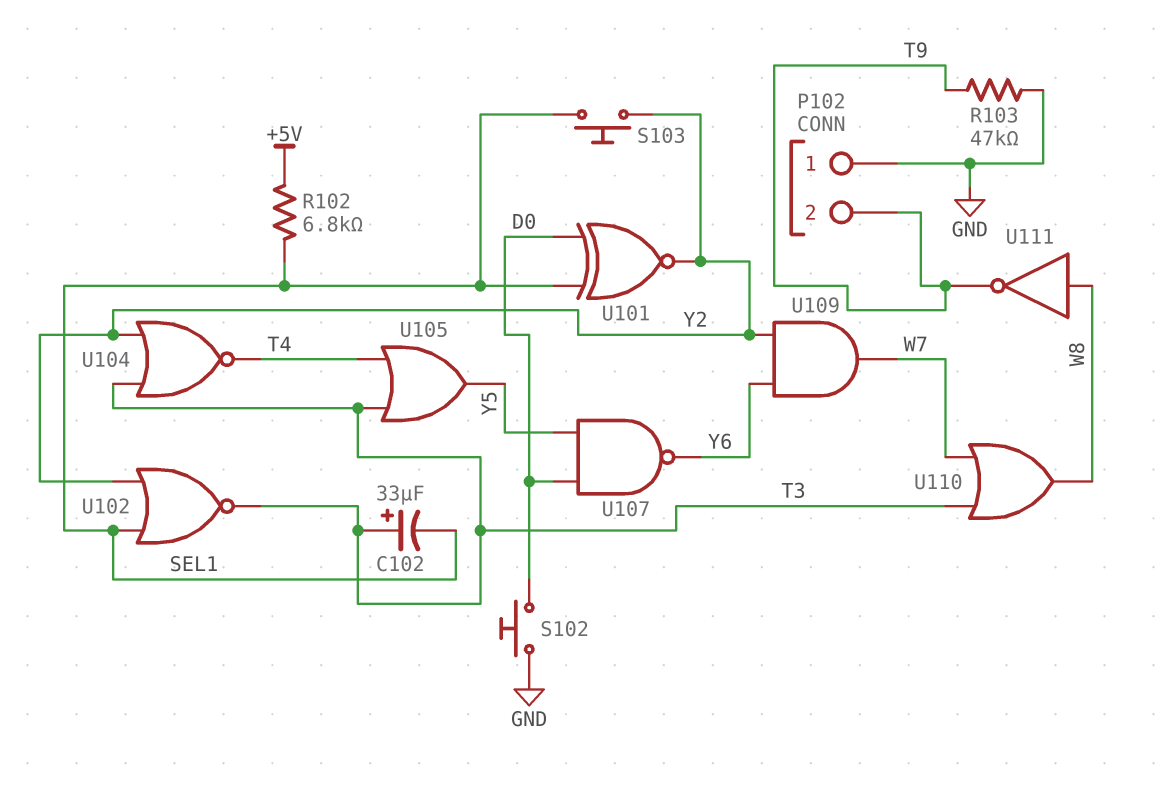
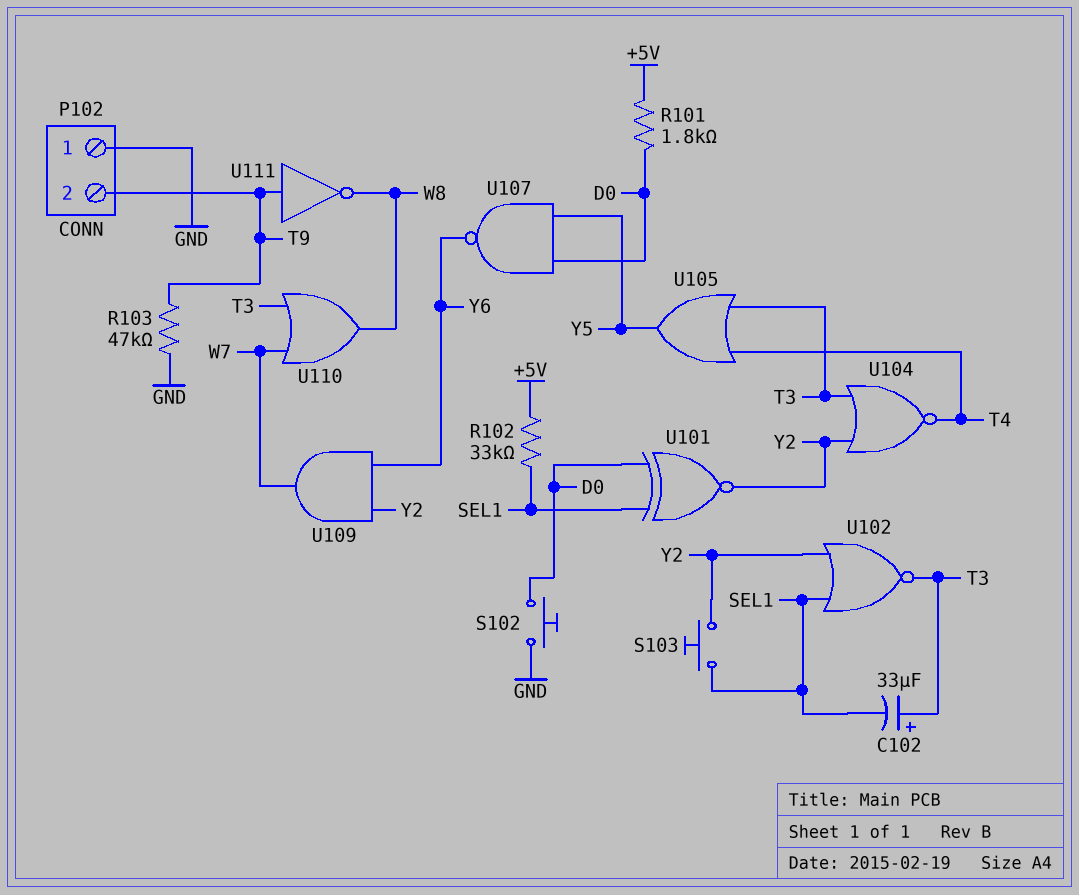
R101: none -> 1.8k (+5V, D0)
R102: 6.8k (+5V, SEL1) -> 33k (+5V, SEL1)
U111: NOT (in W8, out T9) -> NOT (in T9, out W8)

